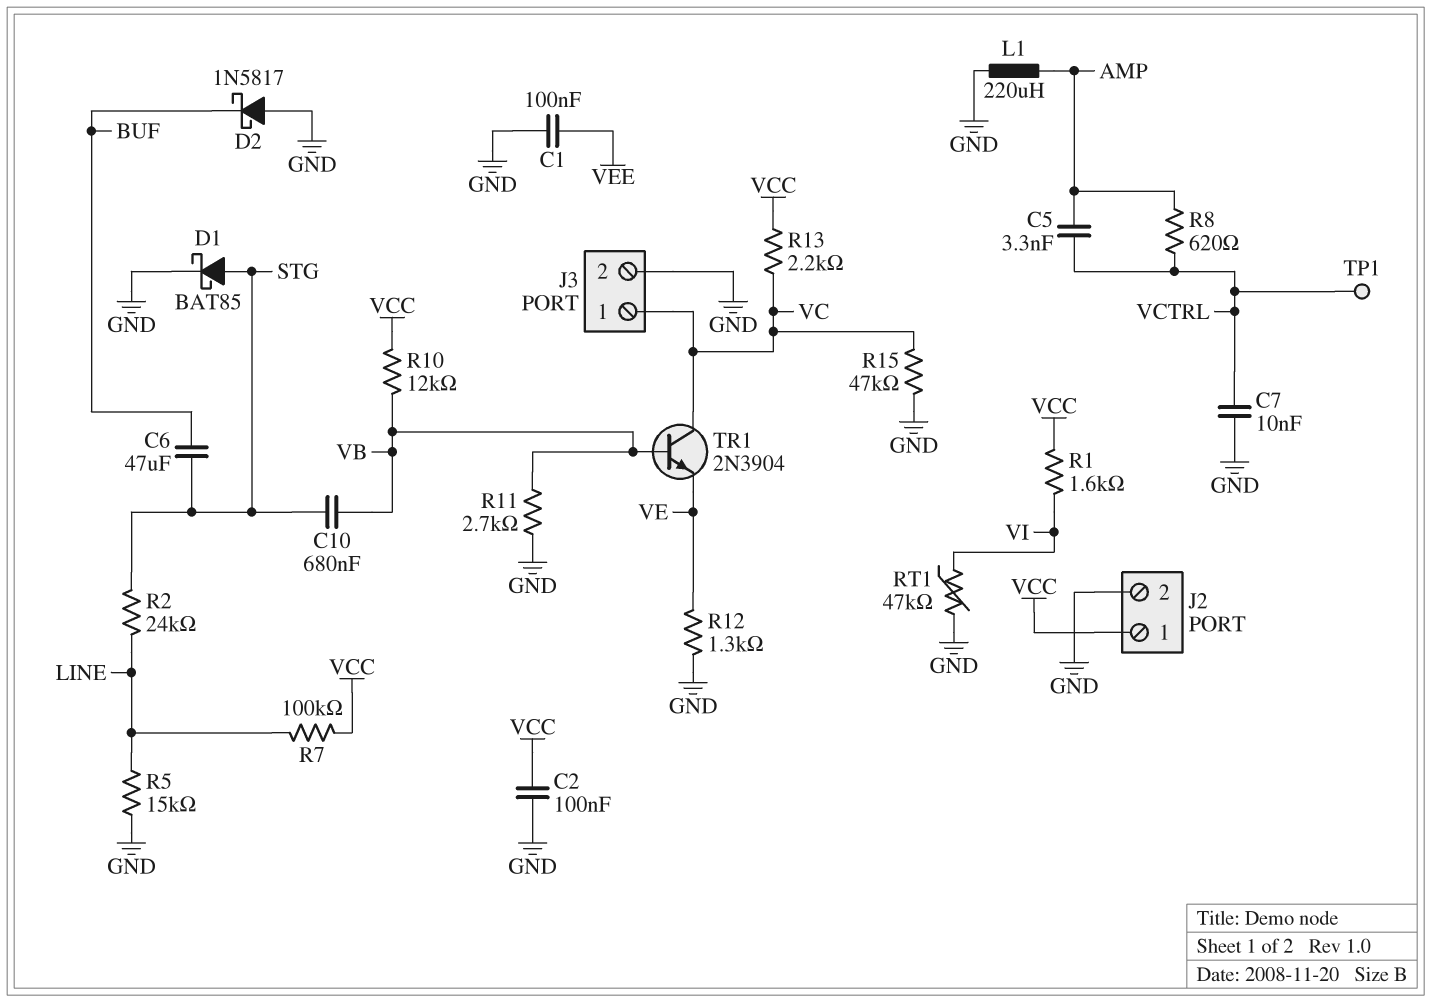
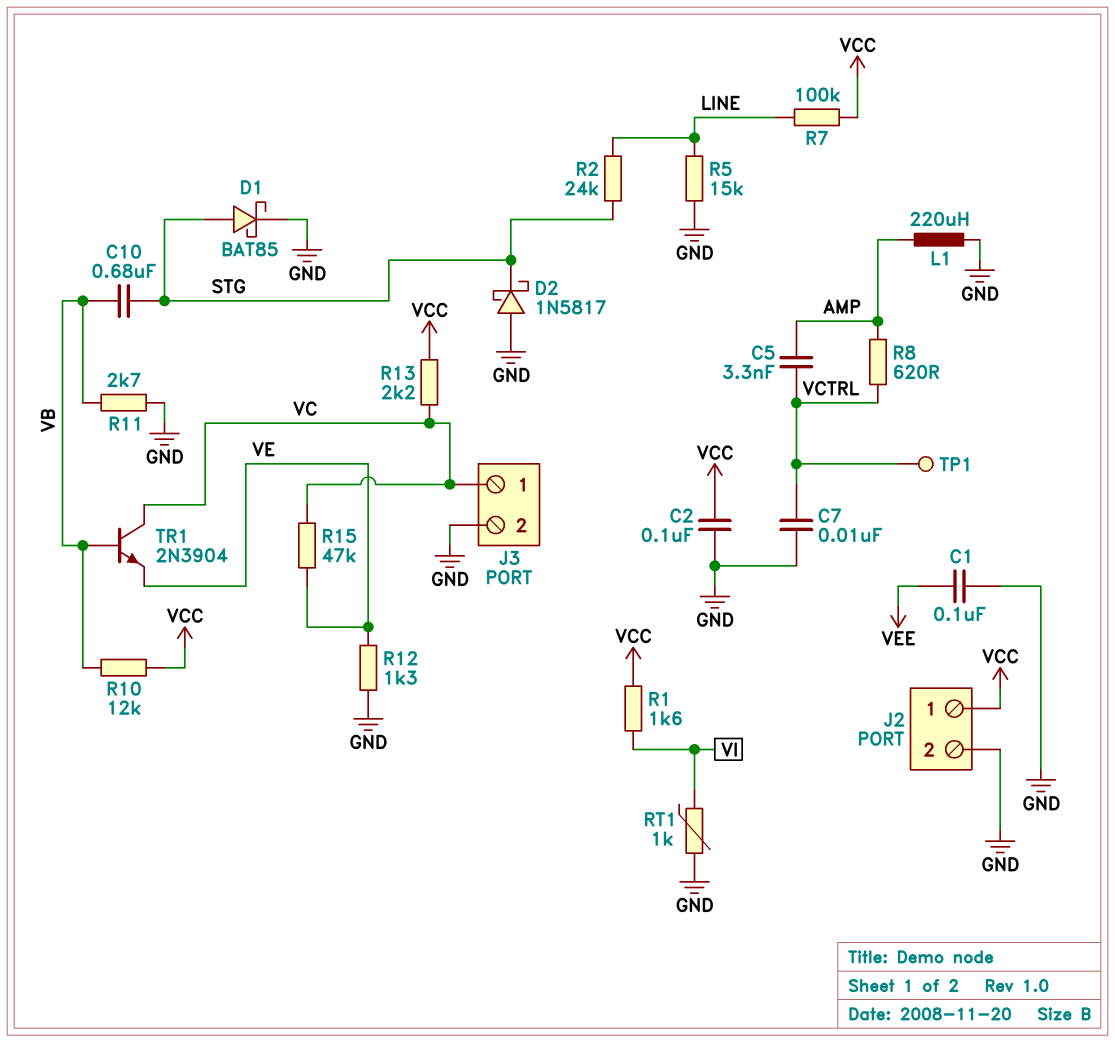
C6: 47uF (BUF, STG) -> none
D2: schottky 1N5817 (A GND, K BUF) -> schottky 1N5817 (A GND, K STG)
R15: 47k (GND, VC) -> 47k (VC, VE)
RT1: 47k (GND, VI) -> 1k (GND, VI)

